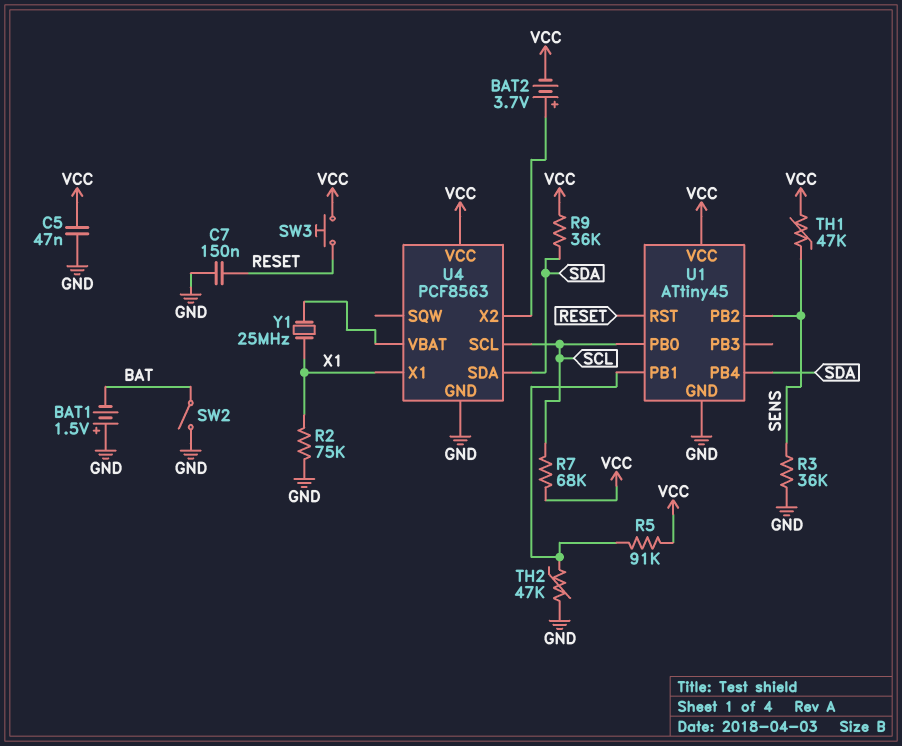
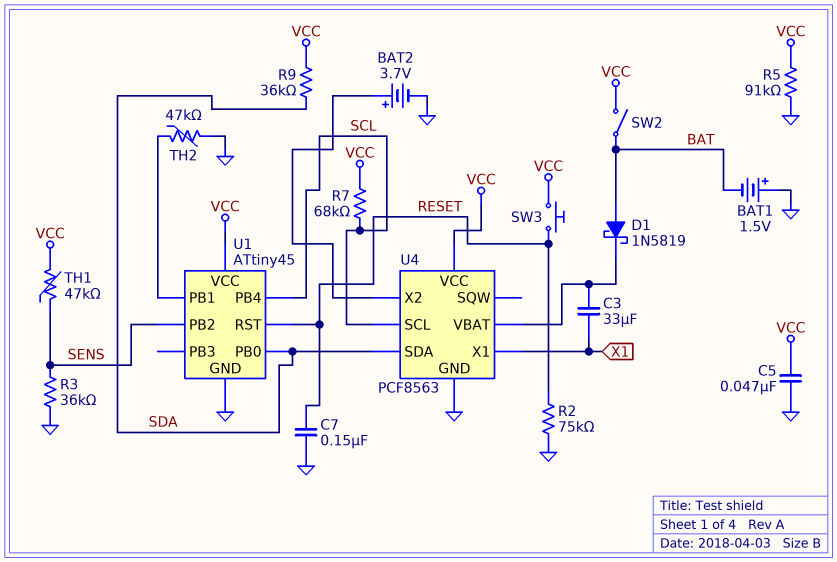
BAT2: 3.7V (plus U4/X2, minus VCC) -> 3.7V (plus U4/X2, minus GND)
C3: none -> 33uF (U4/VBAT, X1)
D1: none -> schottky 1N5819 (A BAT, K U4/VBAT)
R2: 75k (GND, X1) -> 75k (GND, RESET)
R5: 91k (U1/PB1, VCC) -> 91k (GND, VCC)
SW2: switch (BAT, GND) -> switch (BAT, VCC)
U1 pin PB0: SCL -> SDA
U1 pin PB4: SDA -> SCL
Y1: 25MHz (U4/VBAT, X1) -> none

